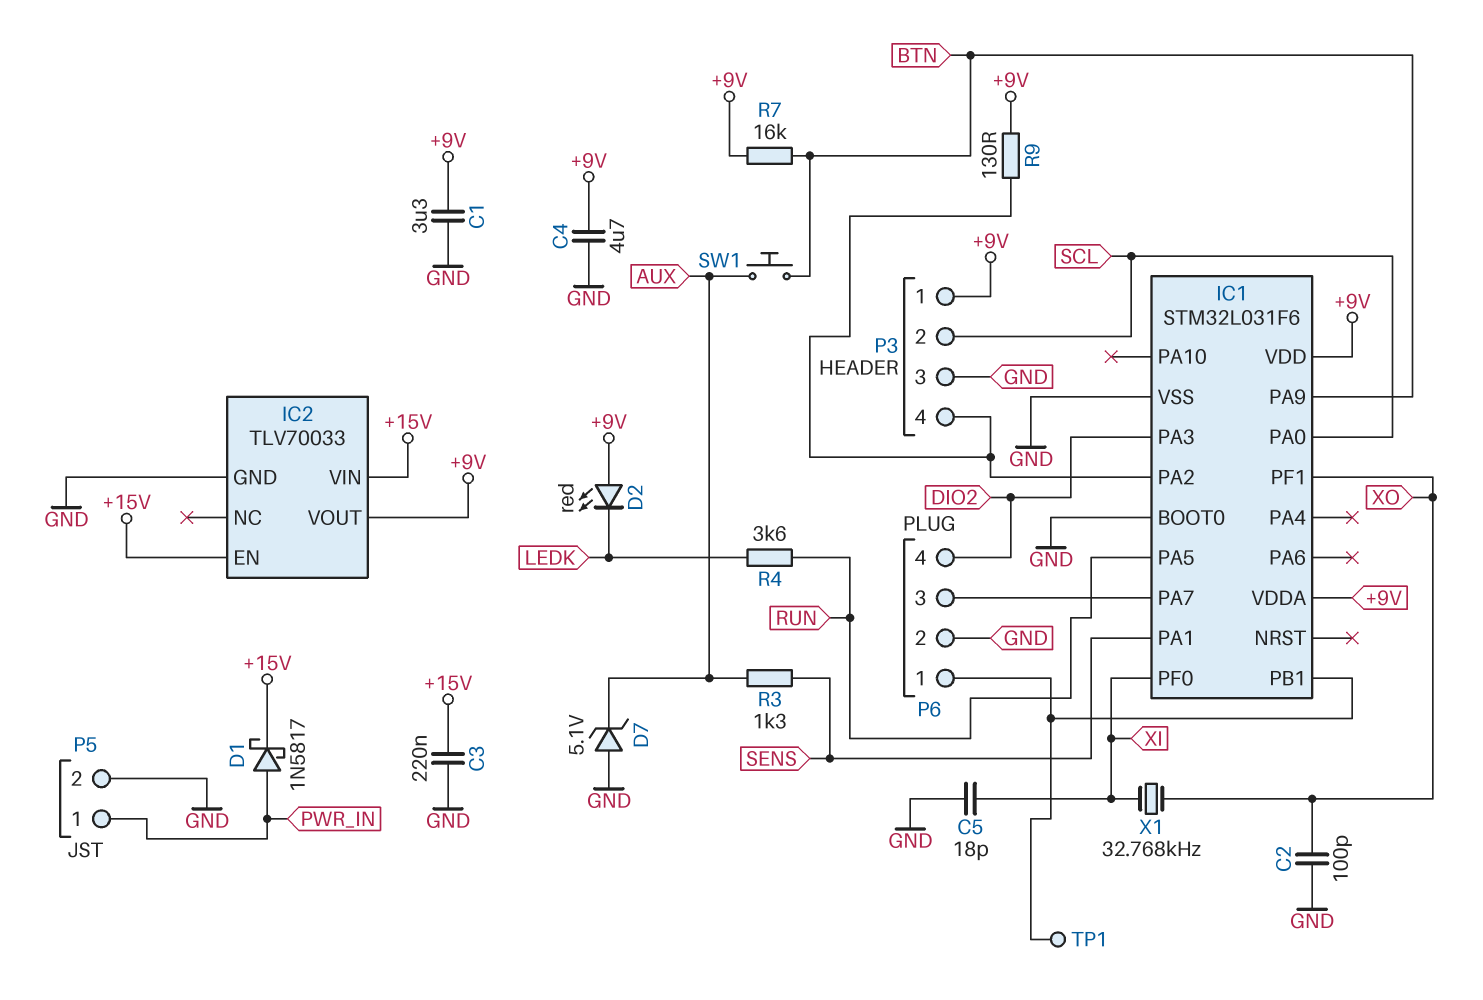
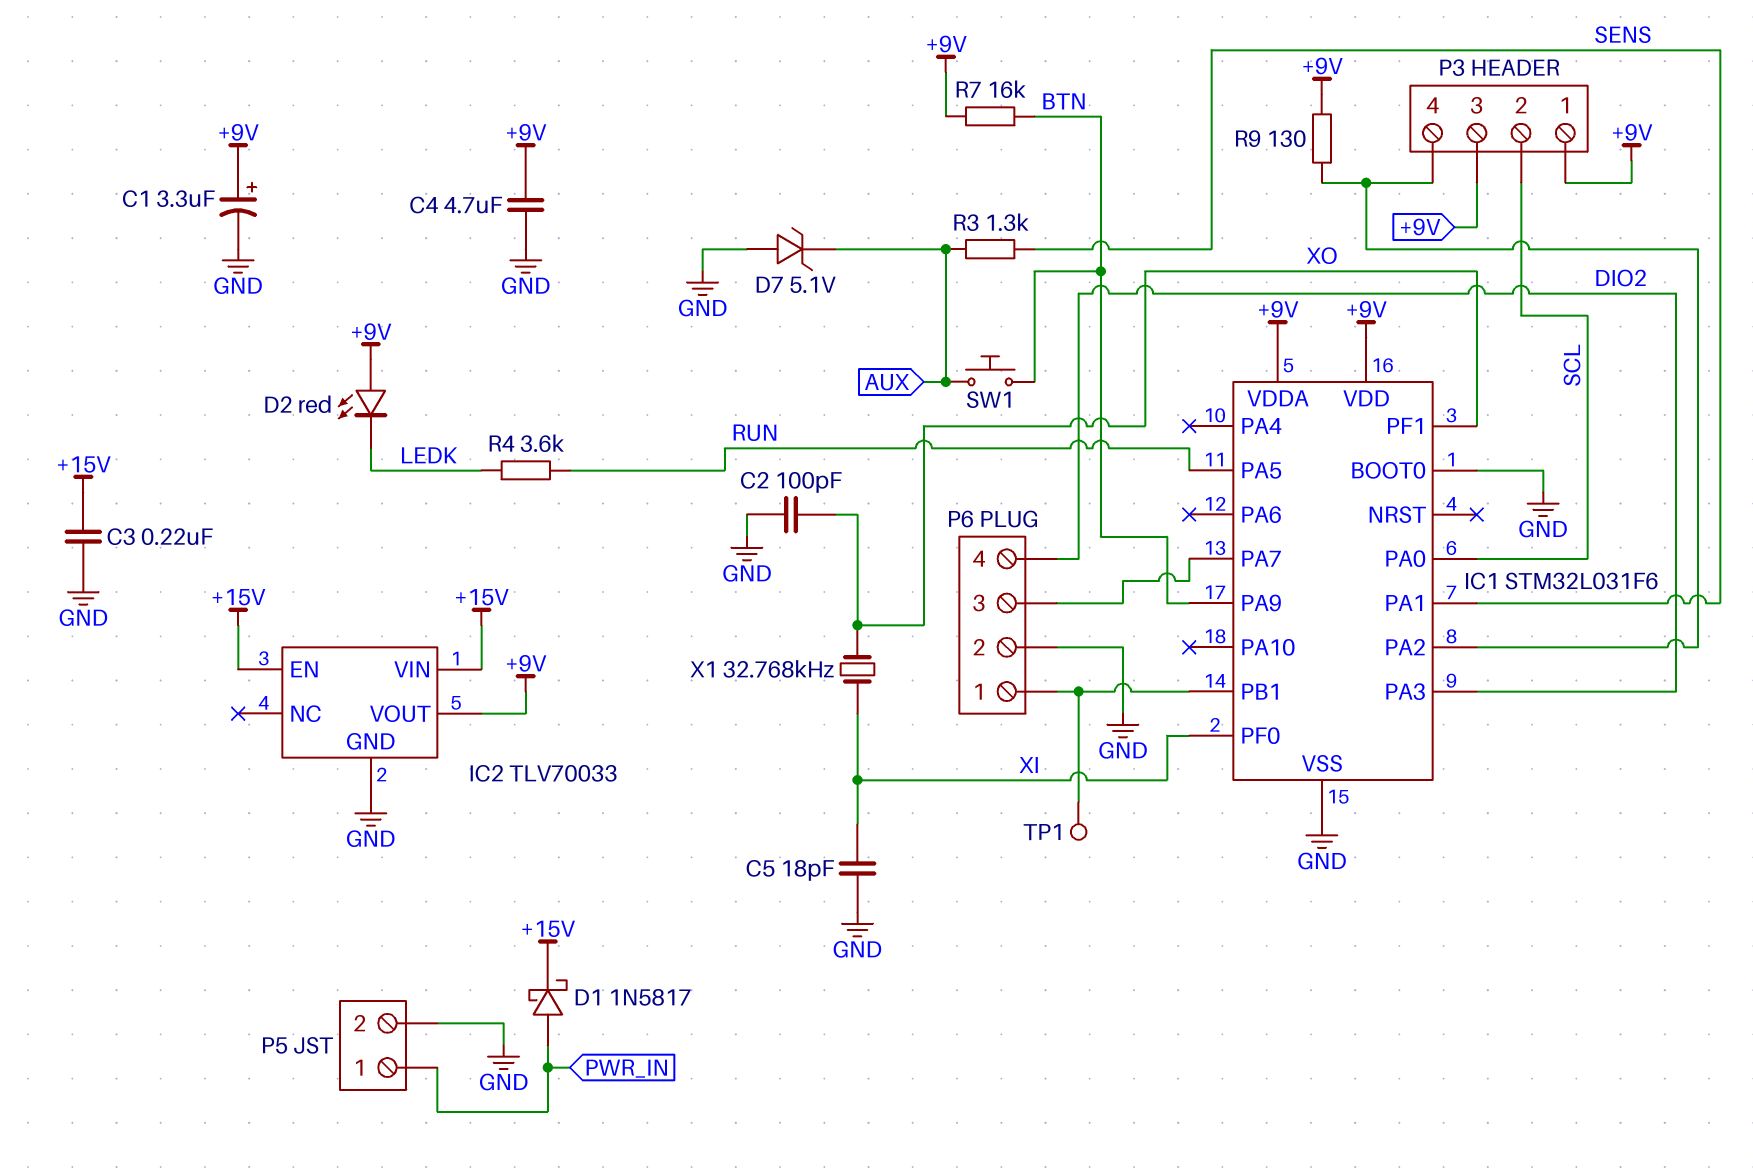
C1: 3.3uF (+9V, GND) -> 3.3uF (plus +9V, minus GND)
P3 pin 3: GND -> +9V

